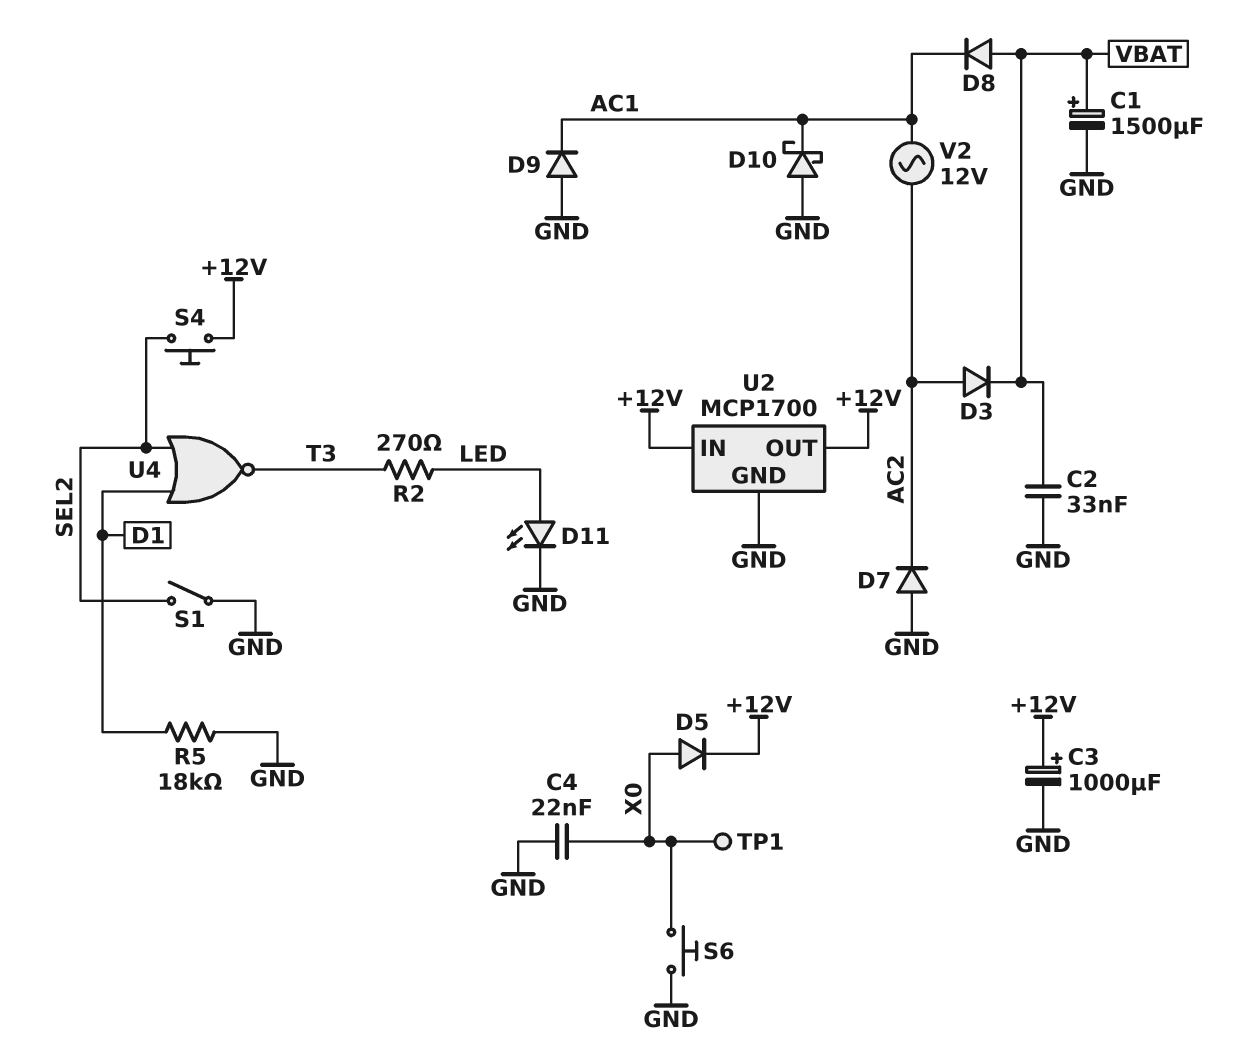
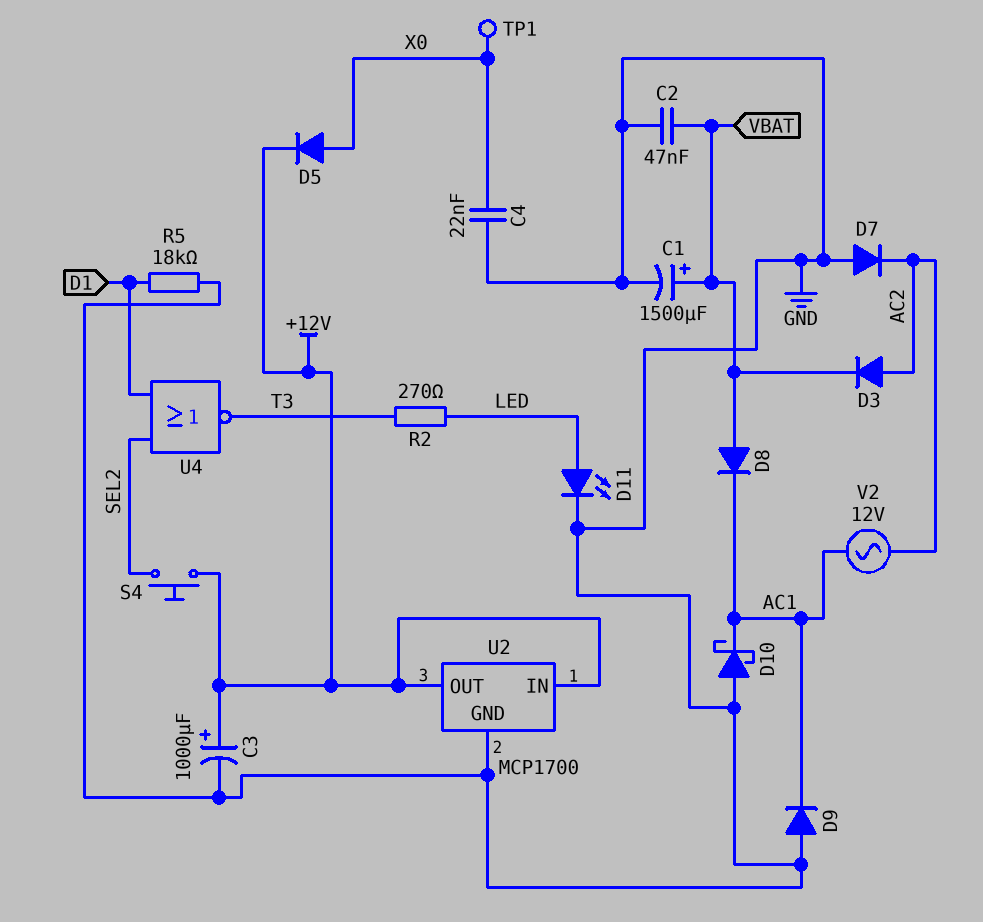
C2: 33nF (GND, VBAT) -> 47nF (GND, VBAT)
S1: switch (GND, SEL2) -> none
S6: button (GND, X0) -> none

